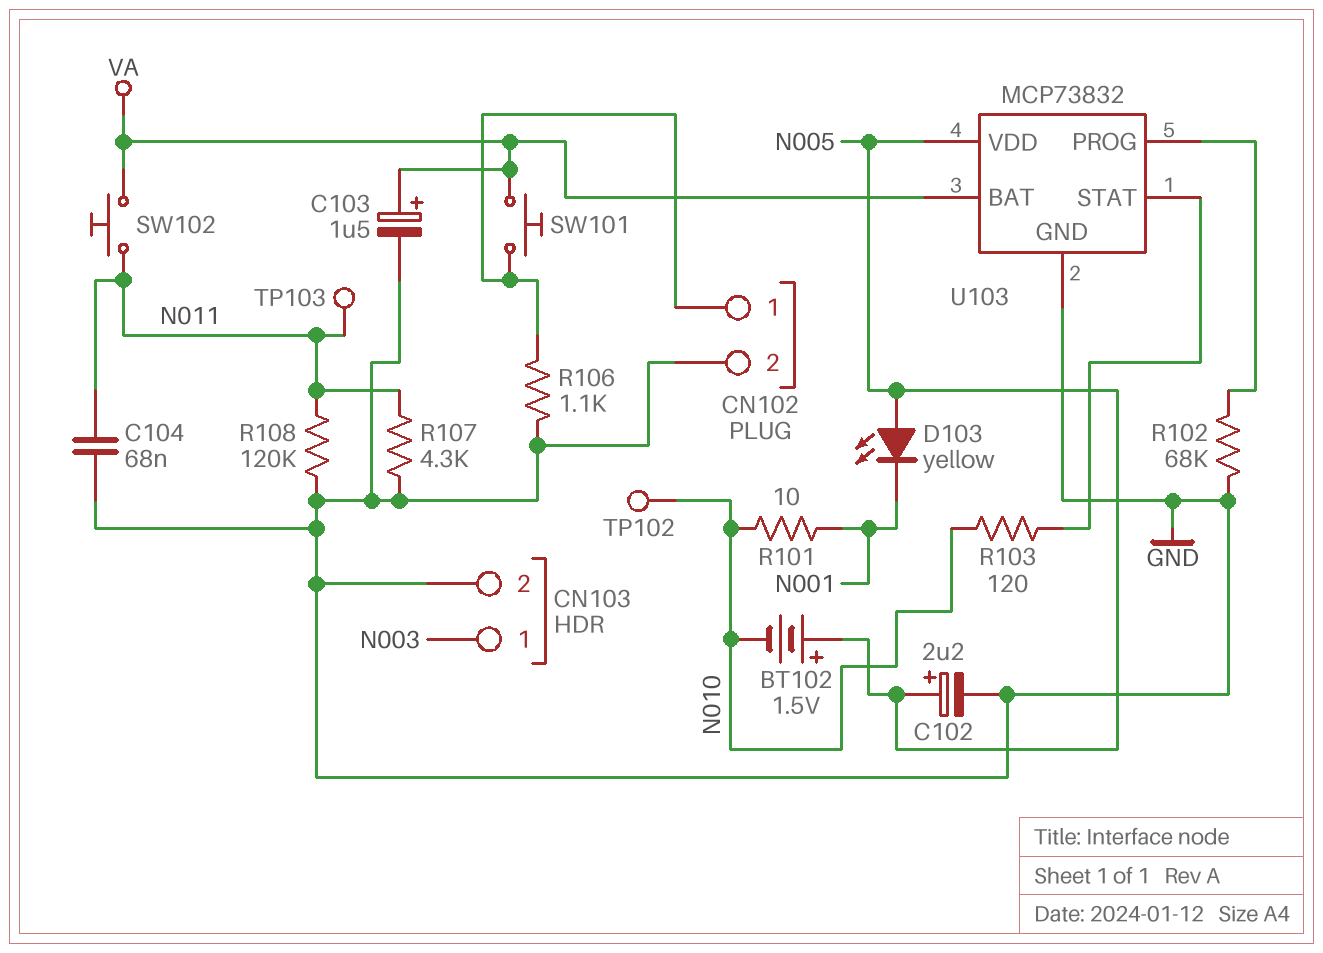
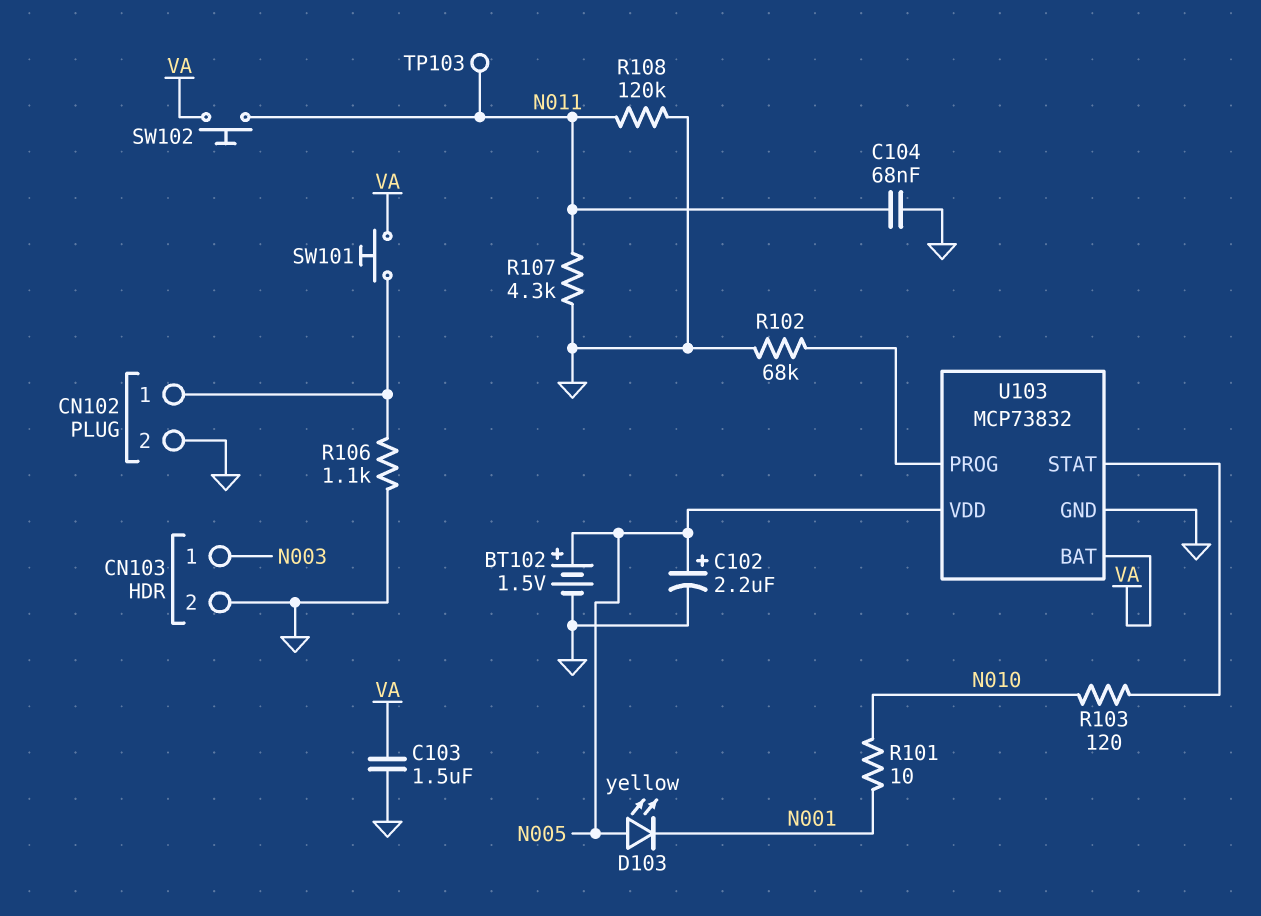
BT102: 1.5V (plus N005, minus N010) -> 1.5V (plus N005, minus GND)
C103: 1.5uF (plus VA, minus GND) -> 1.5uF (GND, VA)
TP102: test point (N010) -> none

